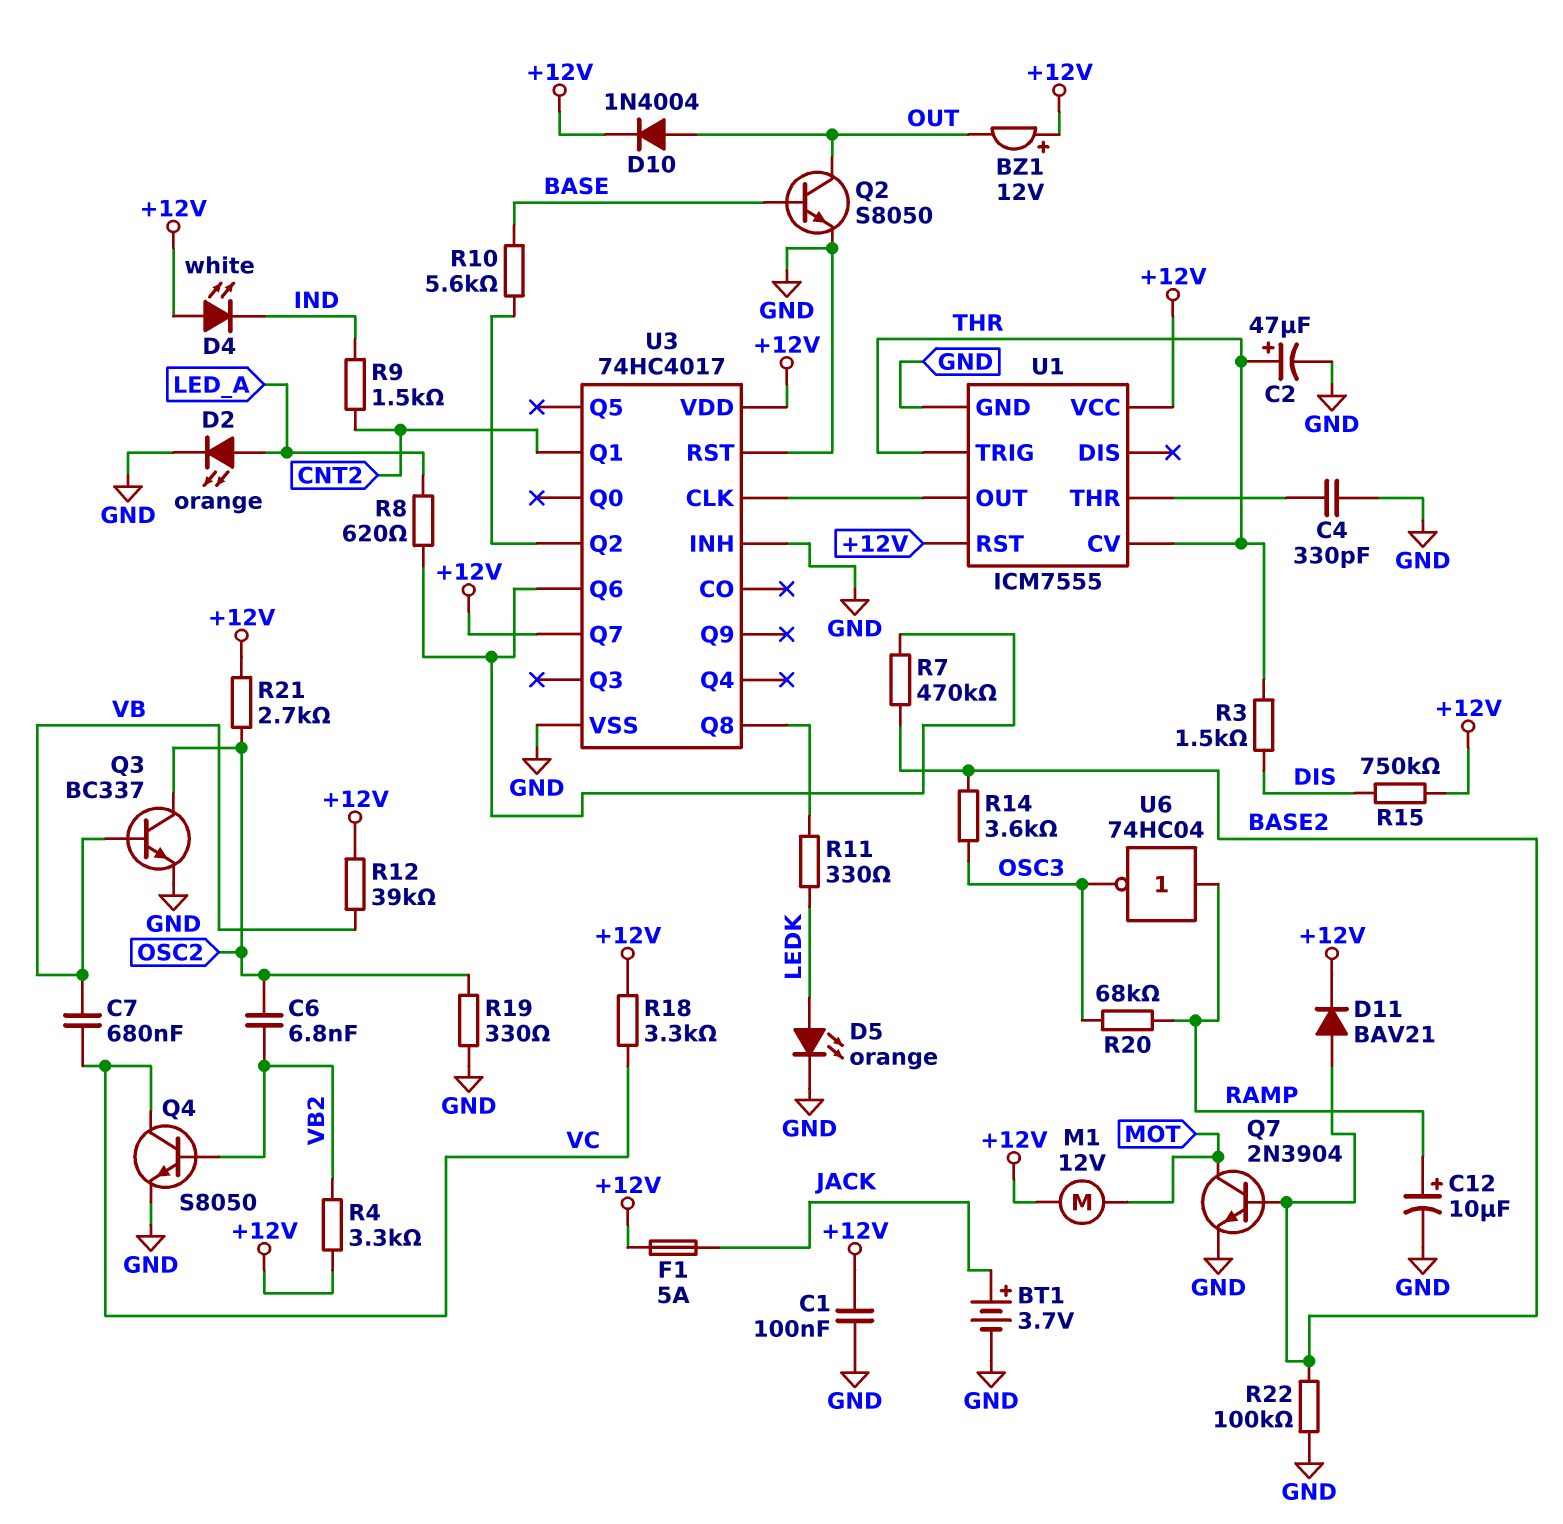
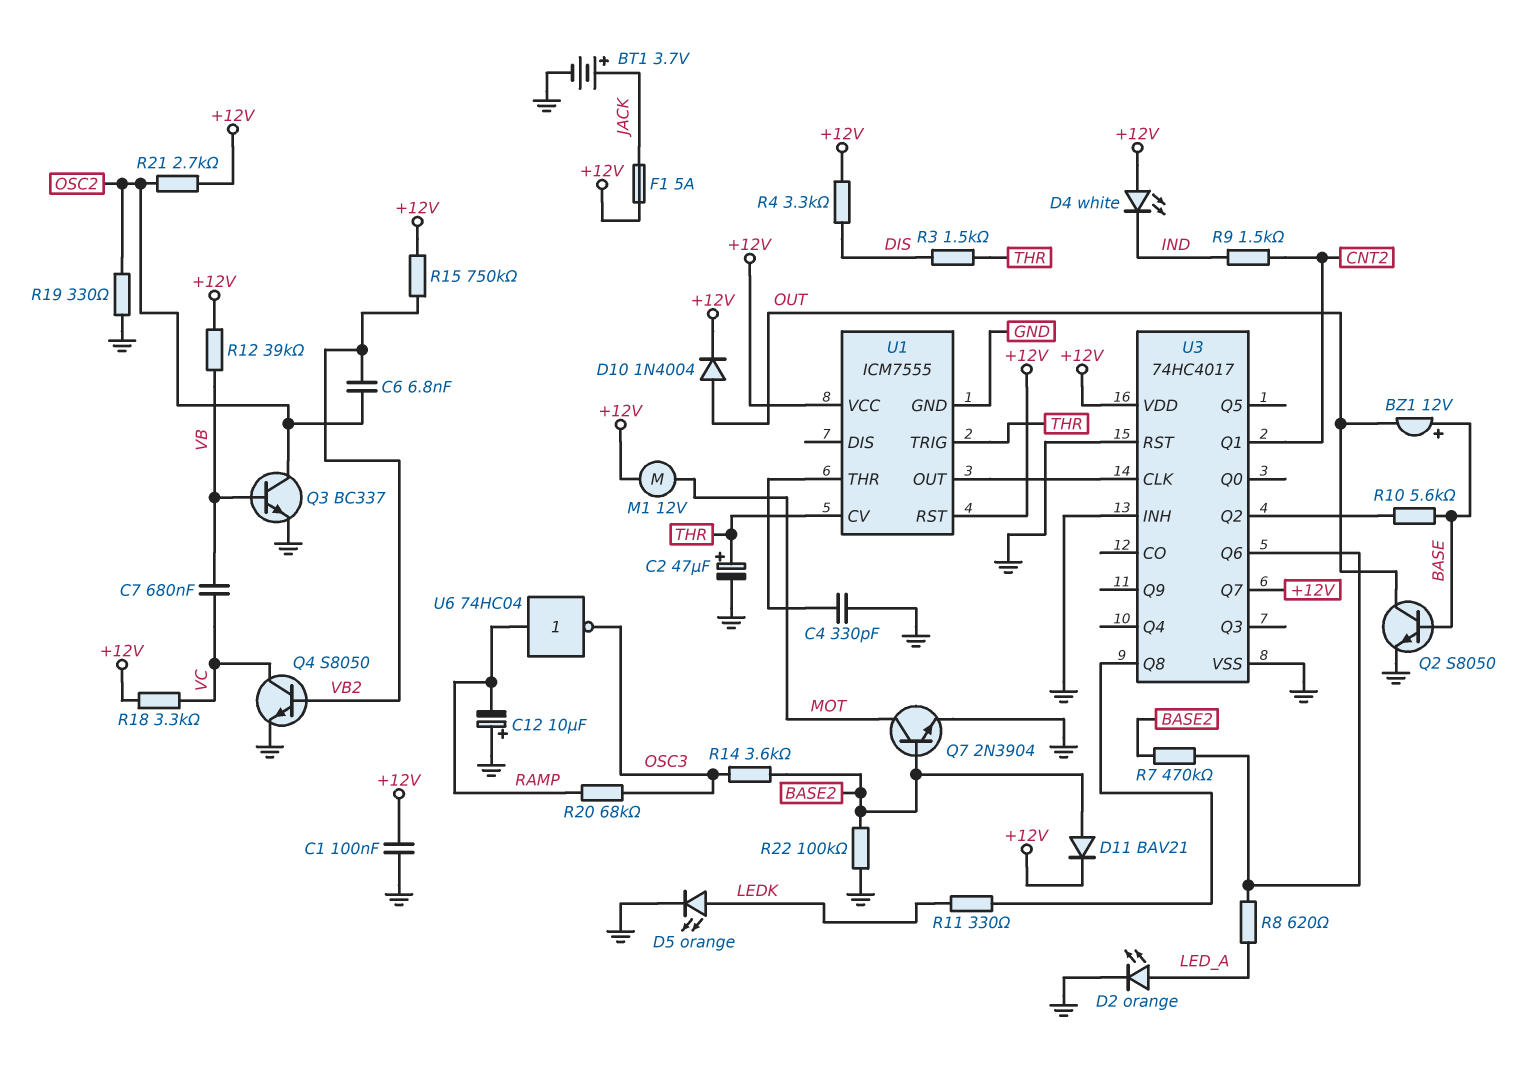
BZ1: buzzer 12V (plus +12V, minus OUT) -> buzzer 12V (plus BASE, minus OUT)
C12: 10uF (plus RAMP, minus GND) -> 10uF (plus GND, minus RAMP)
R4: 3.3k (+12V, VB2) -> 3.3k (+12V, DIS)
R15: 750k (+12V, DIS) -> 750k (+12V, VB2)

